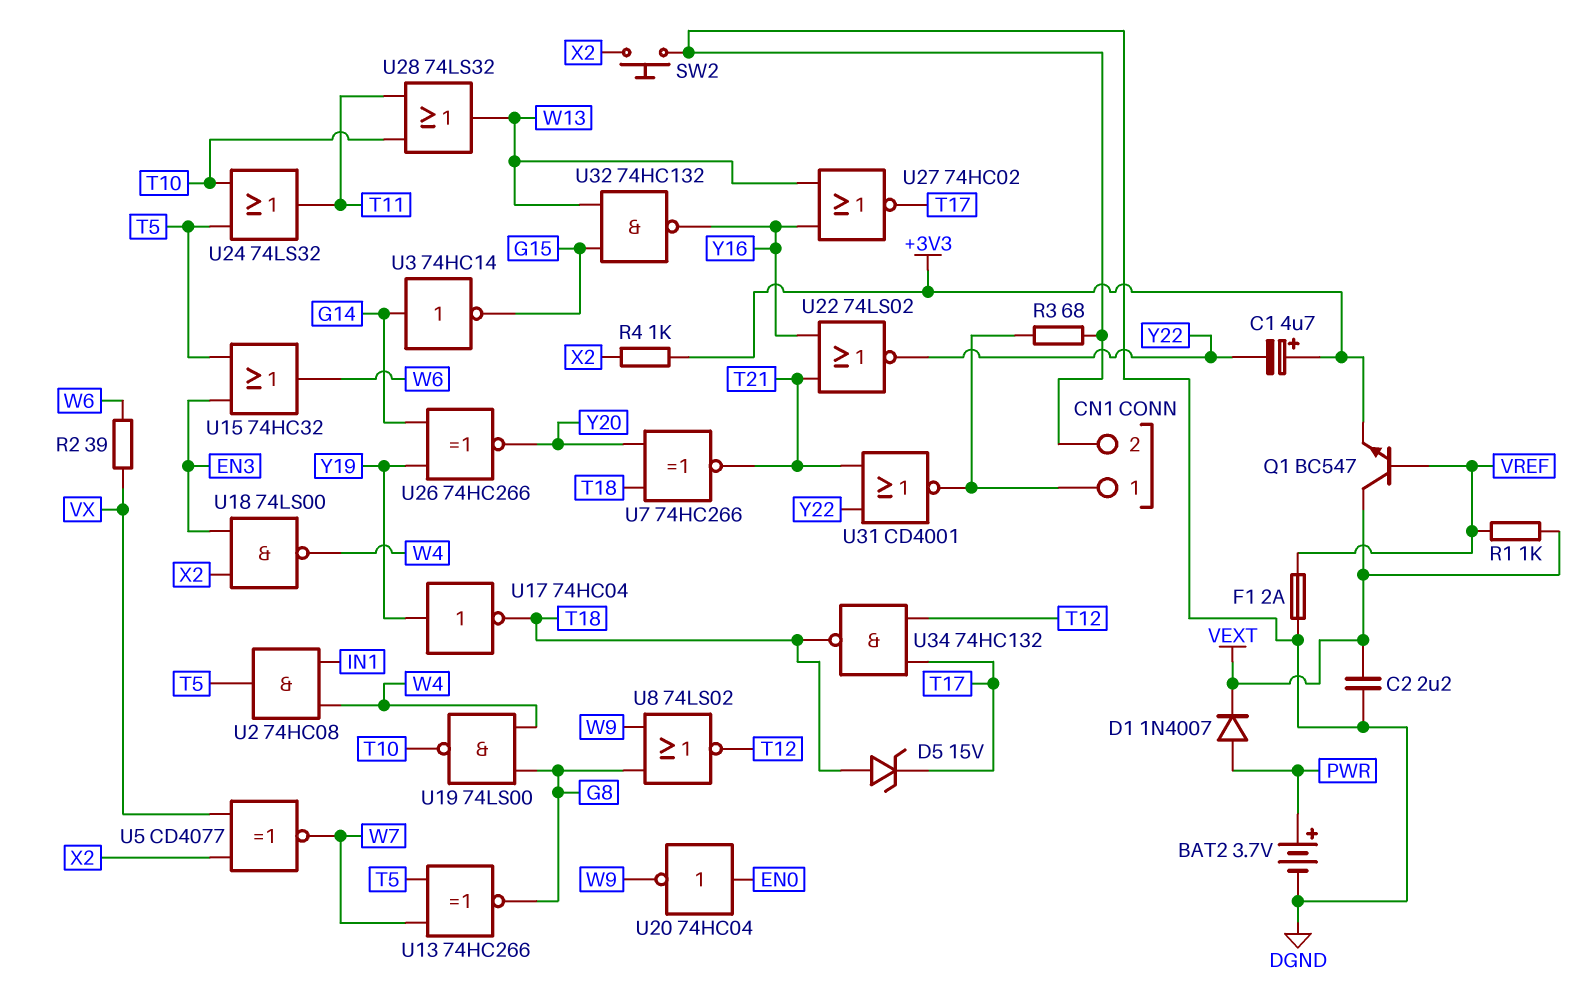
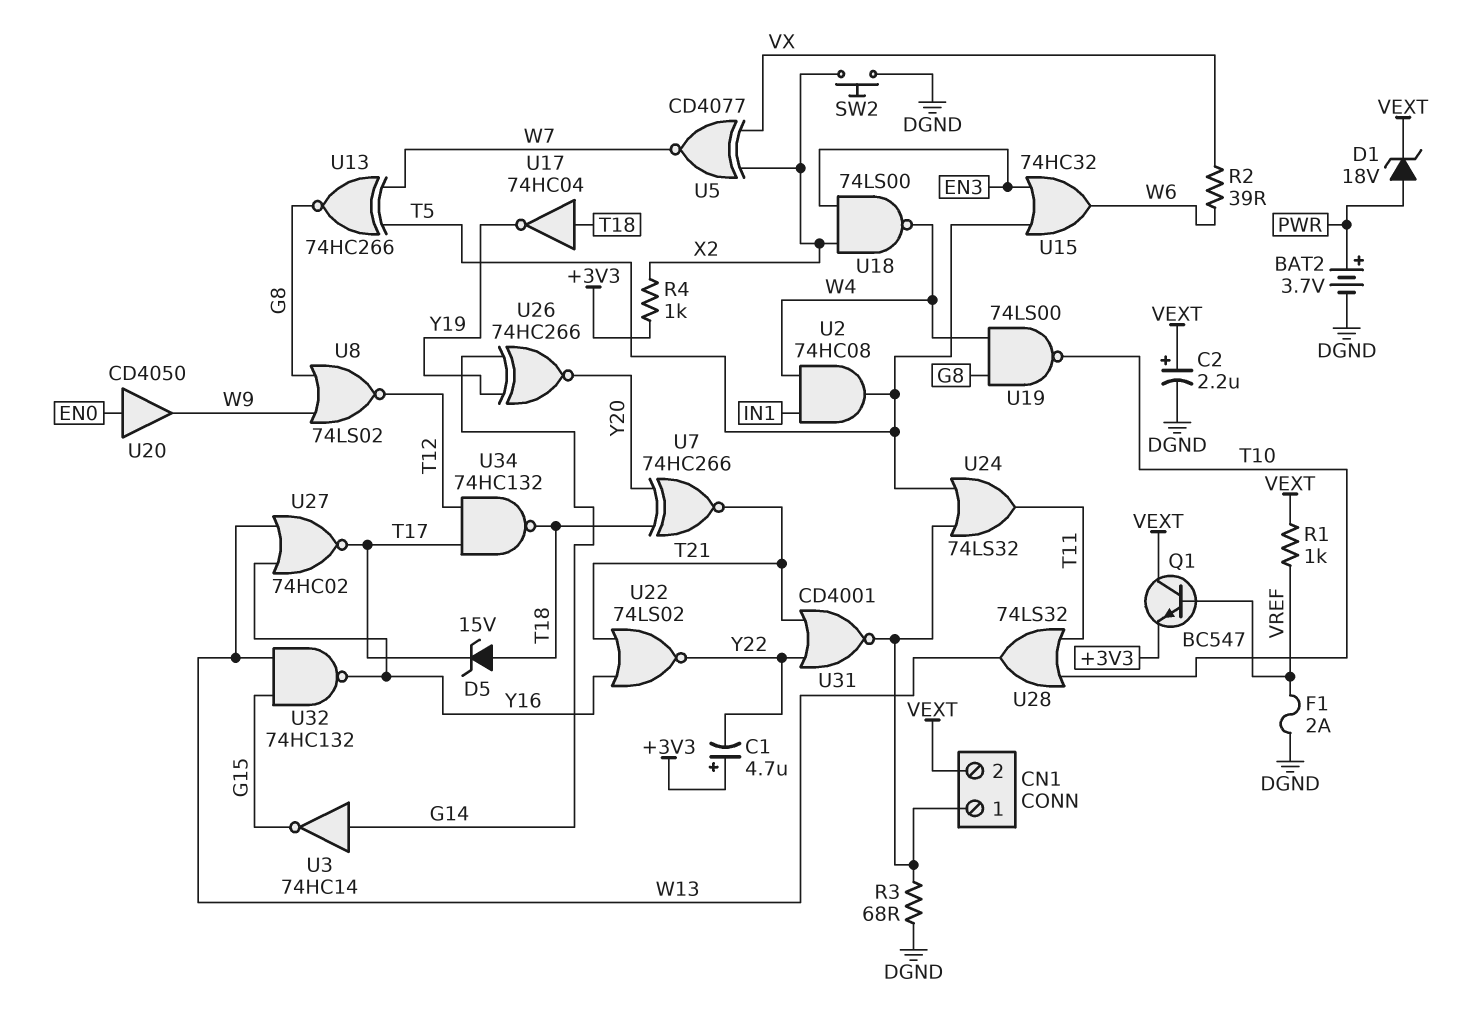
C2: 2.2uF (DGND, VEXT) -> 2.2uF (plus VEXT, minus DGND)
CN1 pin 2: DGND -> VEXT
D1: diode 1N4007 (A PWR, K VEXT) -> zener 18V (A PWR, K VEXT)
U17: NOT 74HC04 (in Y19, out T18) -> NOT 74HC04 (in T18, out Y19)
U20: NOT 74HC04 (in EN0, out W9) -> buffer CD4050 (in EN0, out W9)
U24: OR 74LS32 (in T5, in T10, out T11) -> OR 74LS32 (in CN1/1, in T5, out T11)

